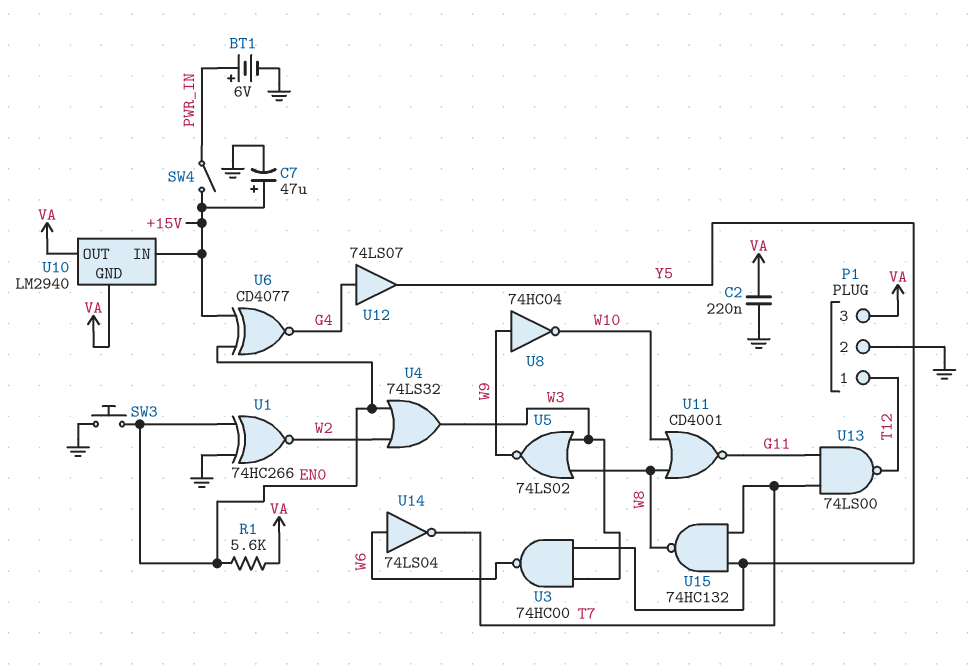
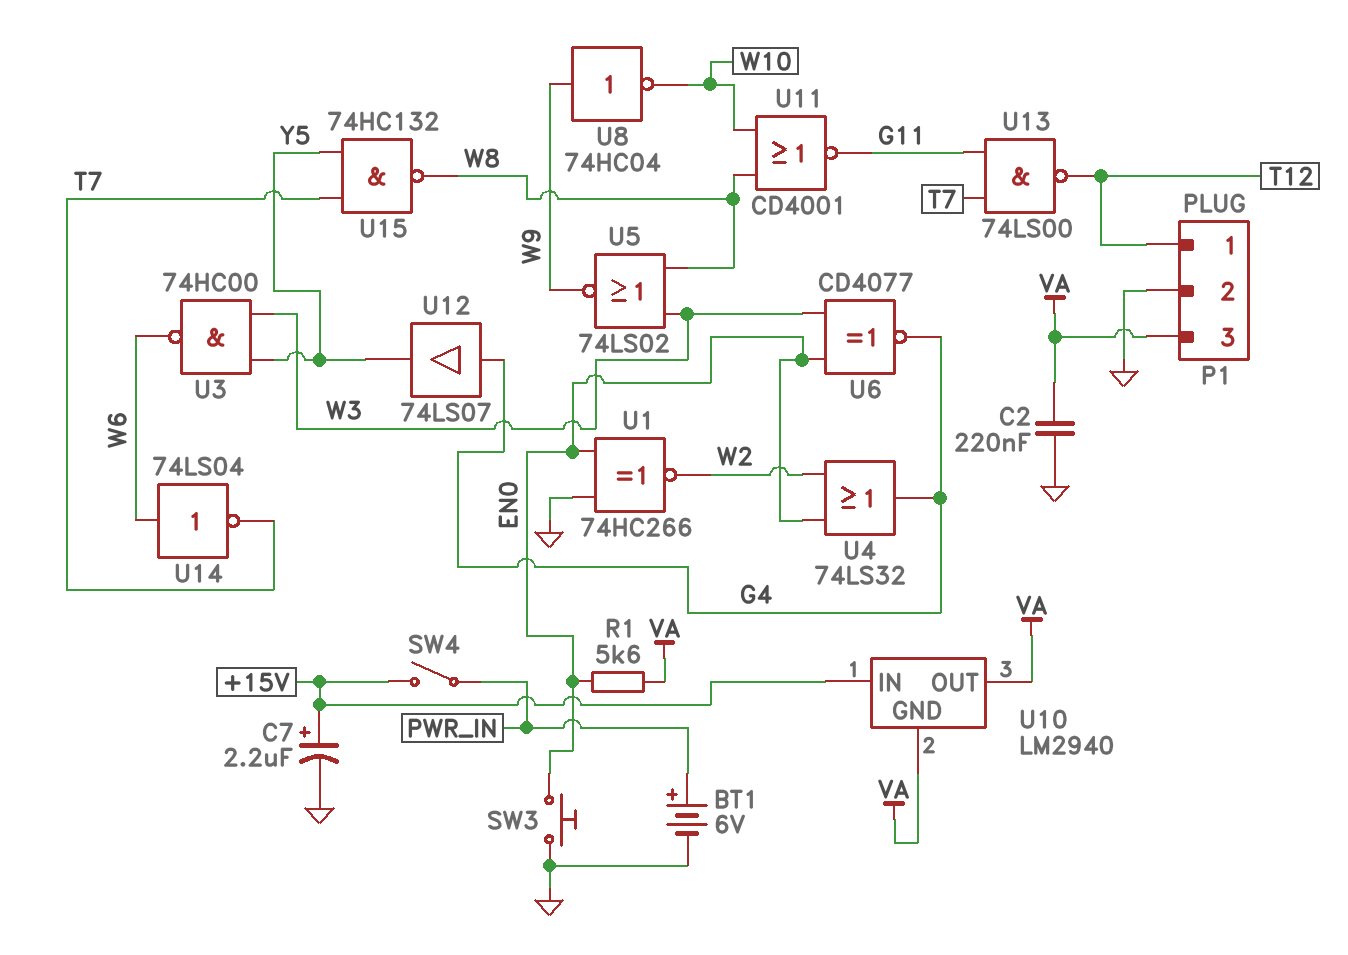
C7: 47uF (plus +15V, minus GND) -> 2.2uF (plus +15V, minus GND)
U4: OR 74LS32 (in EN0, in W2, out W3) -> OR 74LS32 (in EN0, in W2, out G4)
U6: XNOR CD4077 (in +15V, in EN0, out G4) -> XNOR CD4077 (in EN0, in W3, out G4)

